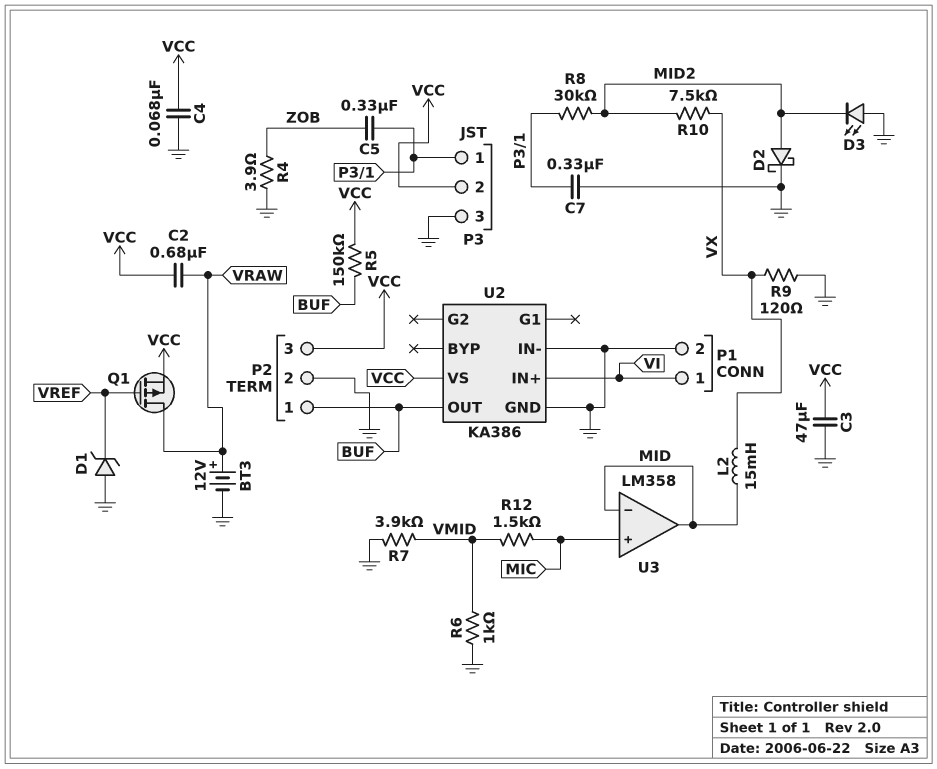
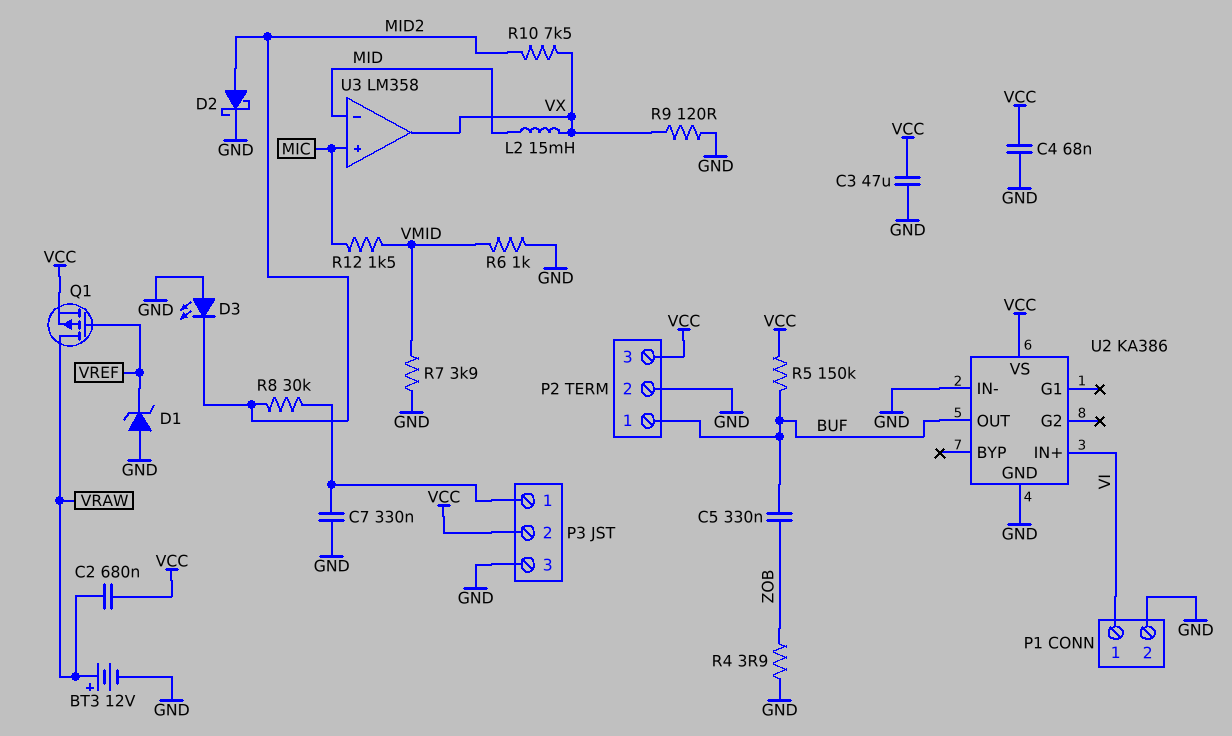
C5: 330nF (P3/1, ZOB) -> 330nF (BUF, ZOB)
U3 pin out: MID -> VX

